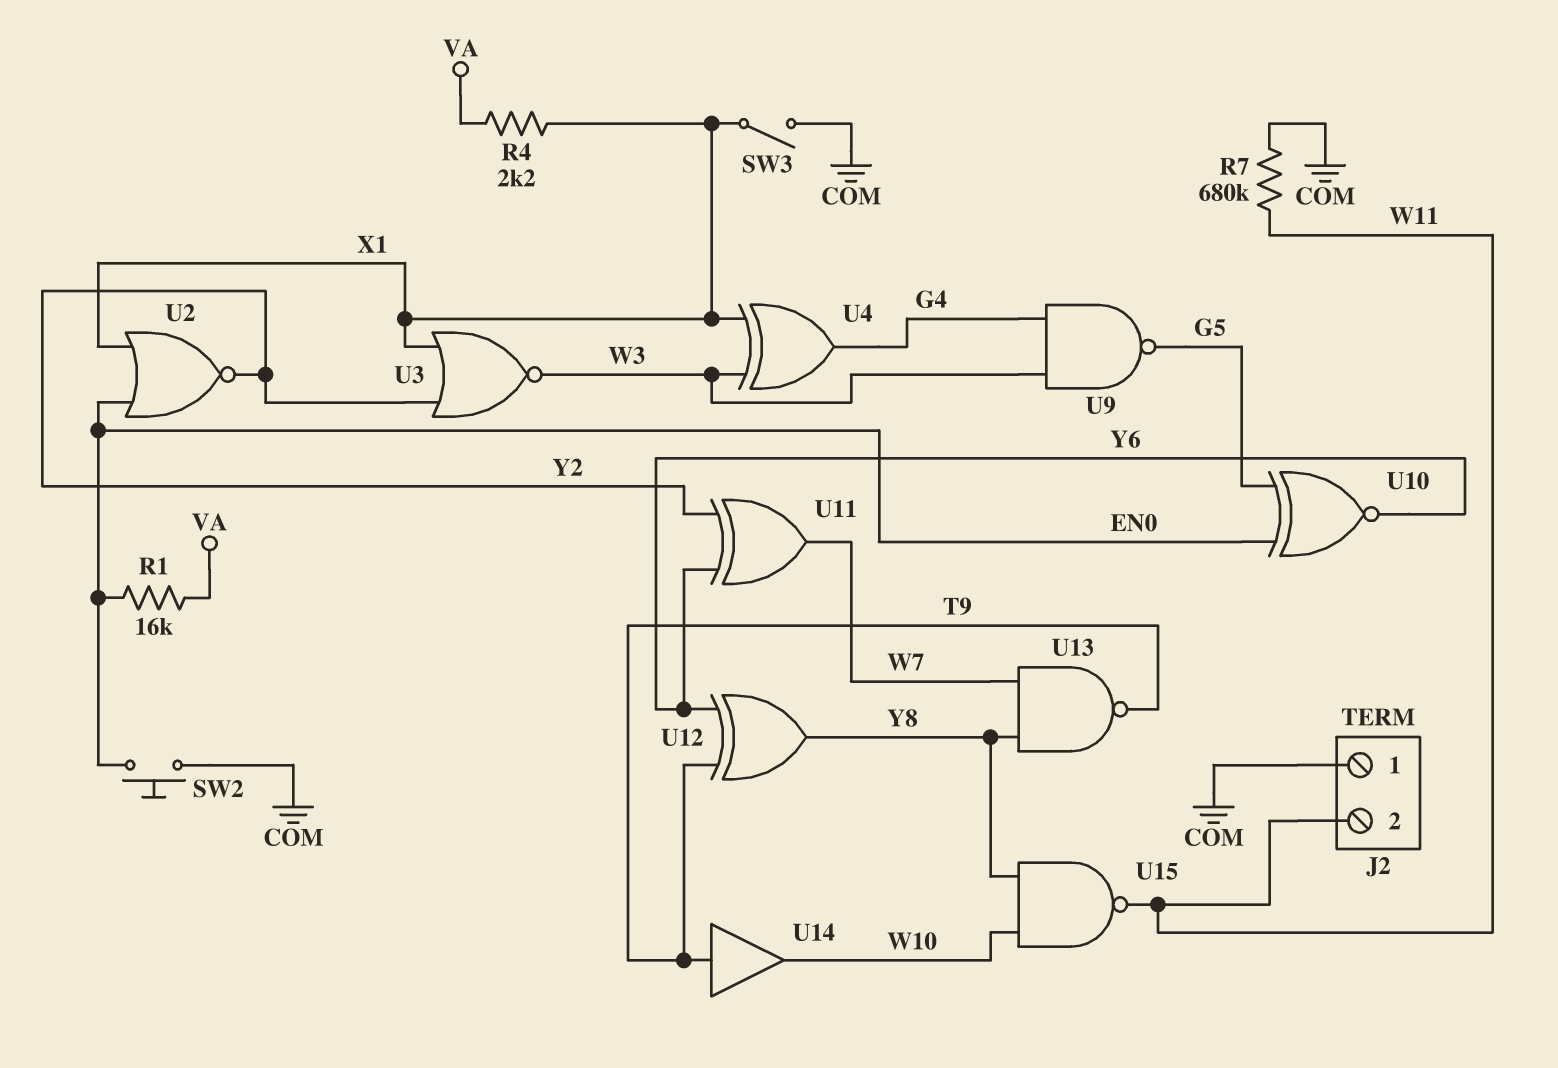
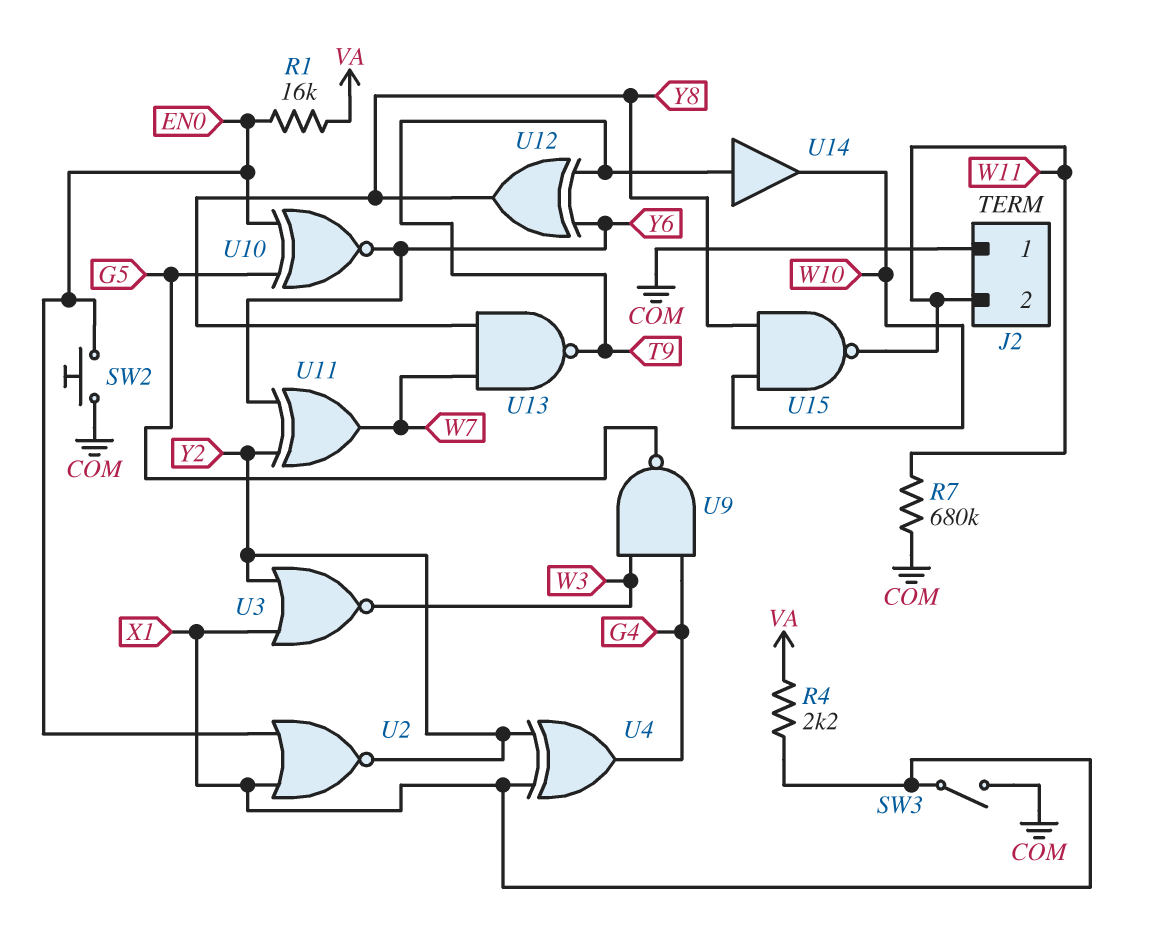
U4: XOR (in W3, in X1, out G4) -> XOR (in X1, in Y2, out G4)

